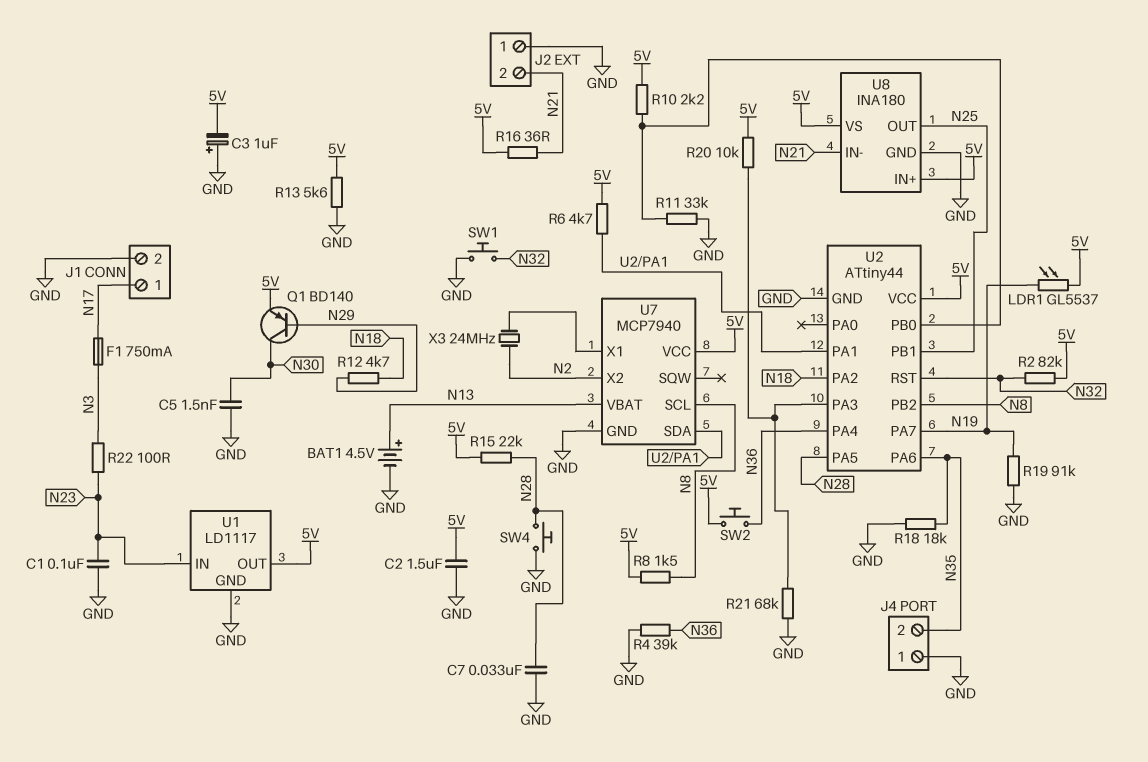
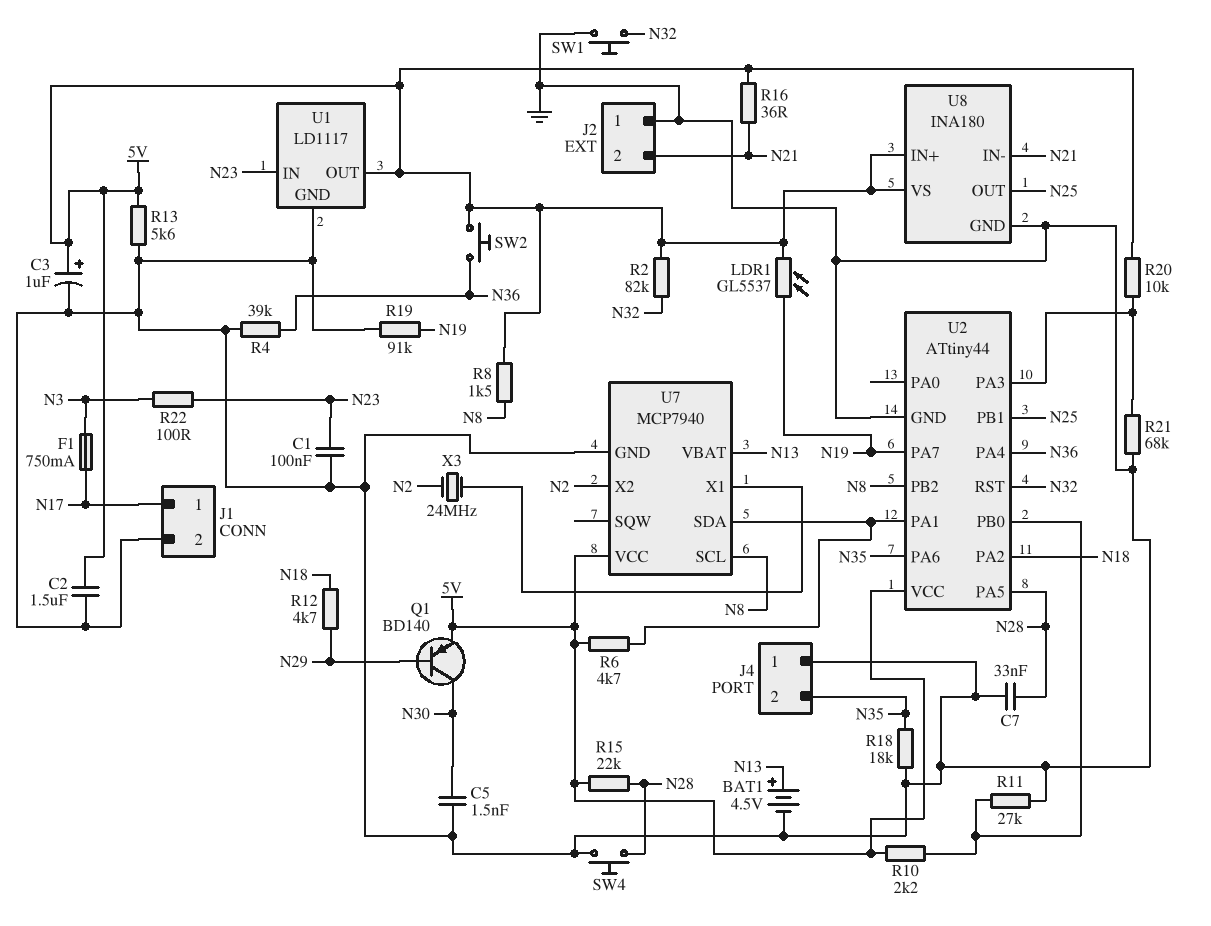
C3: 1uF (plus GND, minus 5V) -> 1uF (plus 5V, minus GND)
R11: 33k (GND, U2/PB0) -> 27k (GND, U2/PB0)

